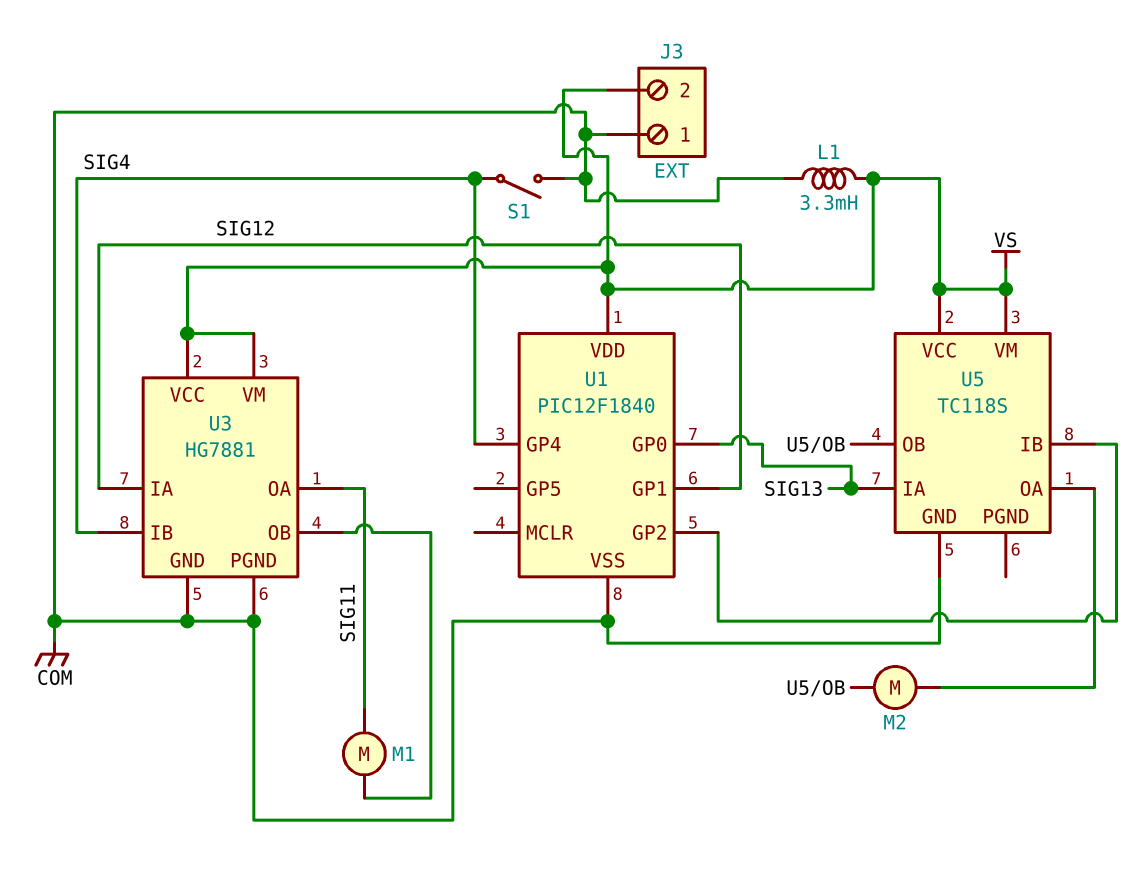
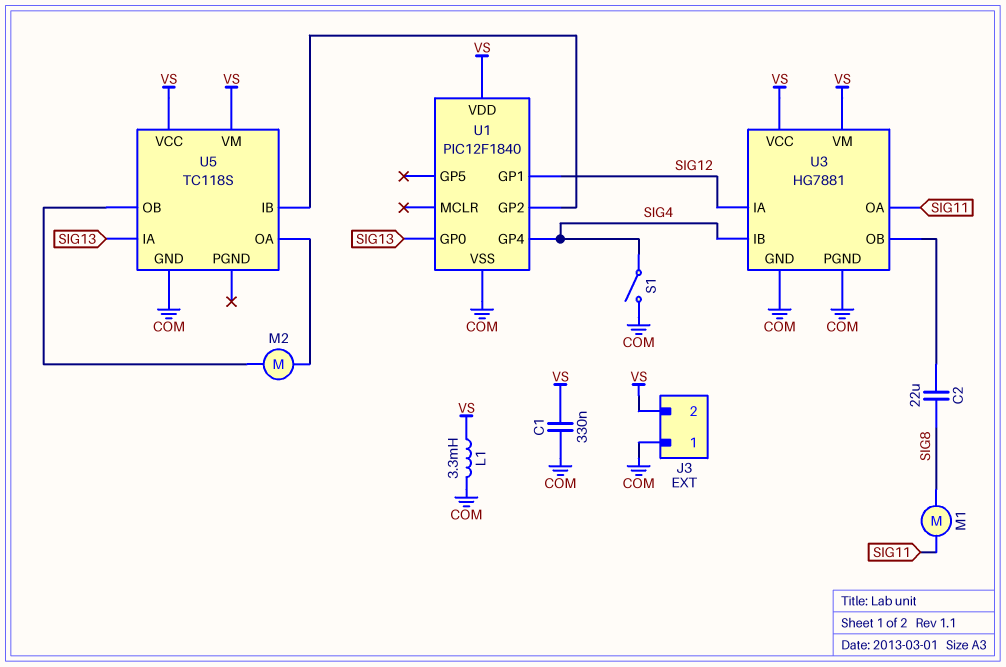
C1: none -> 330nF (COM, VS)
C2: none -> 22uF (SIG8, U3/OB)
M1: motor (SIG11, U3/OB) -> motor (SIG8, SIG11)

